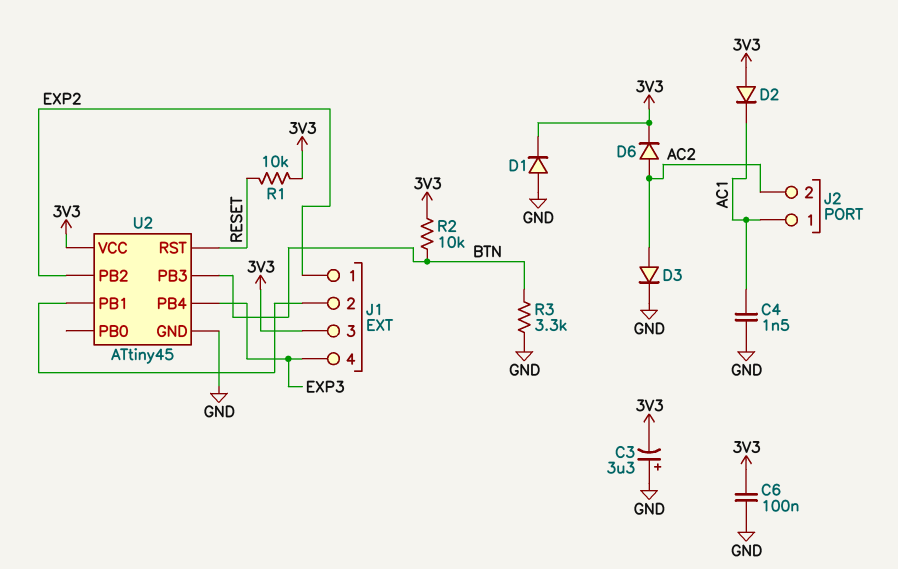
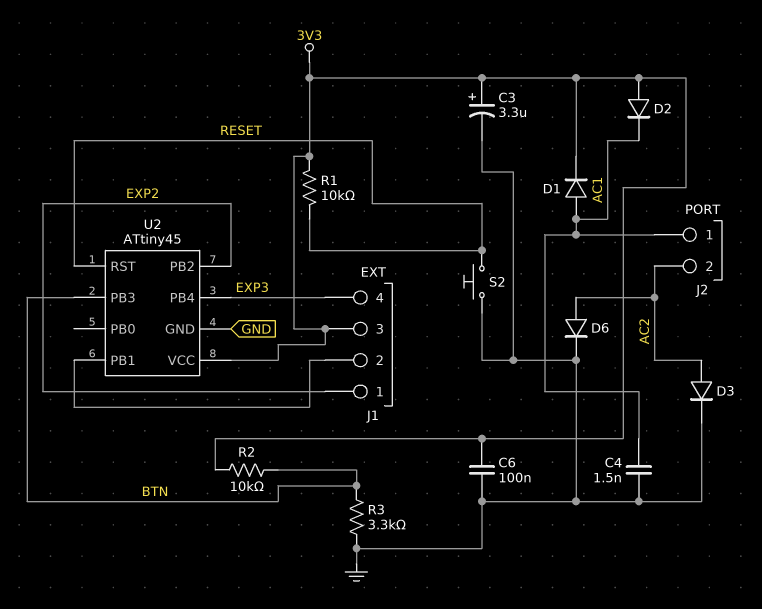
C3: 3.3uF (plus GND, minus 3V3) -> 3.3uF (plus 3V3, minus GND)
D1: diode (A GND, K 3V3) -> diode (A AC1, K 3V3)
D6: diode (A AC2, K 3V3) -> diode (A AC2, K GND)
S2: none -> button (GND, RESET)

